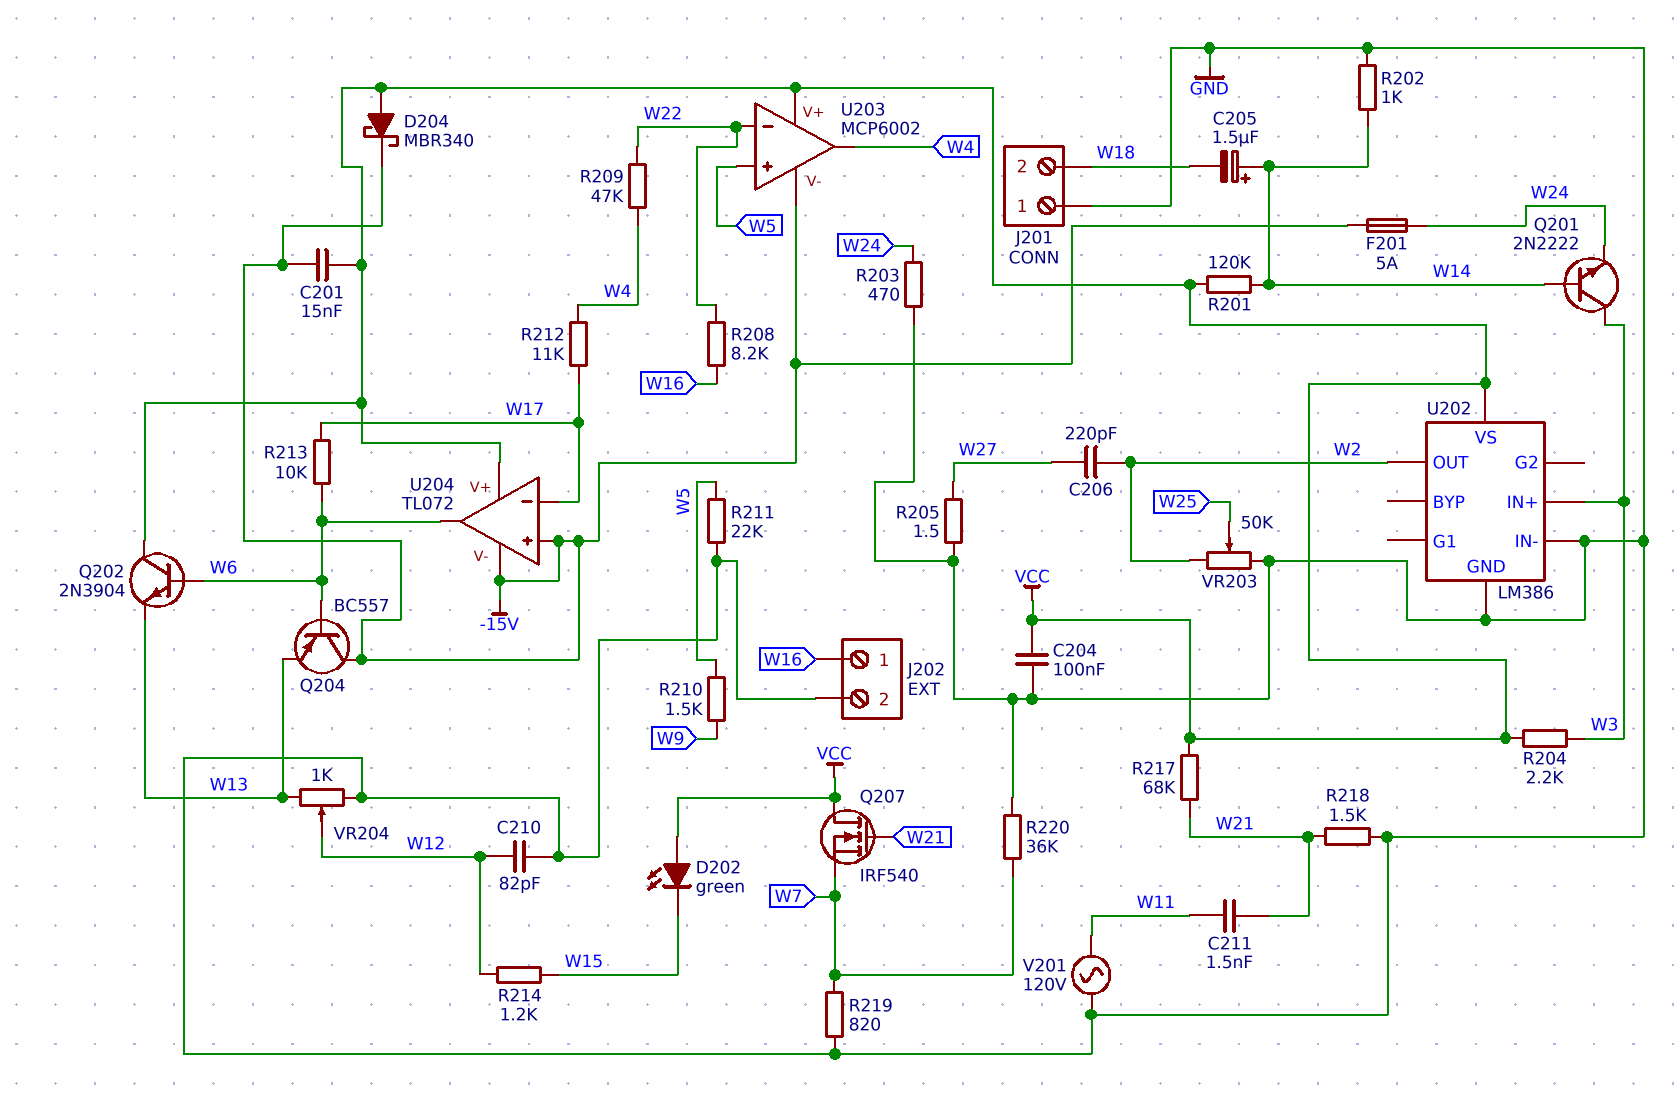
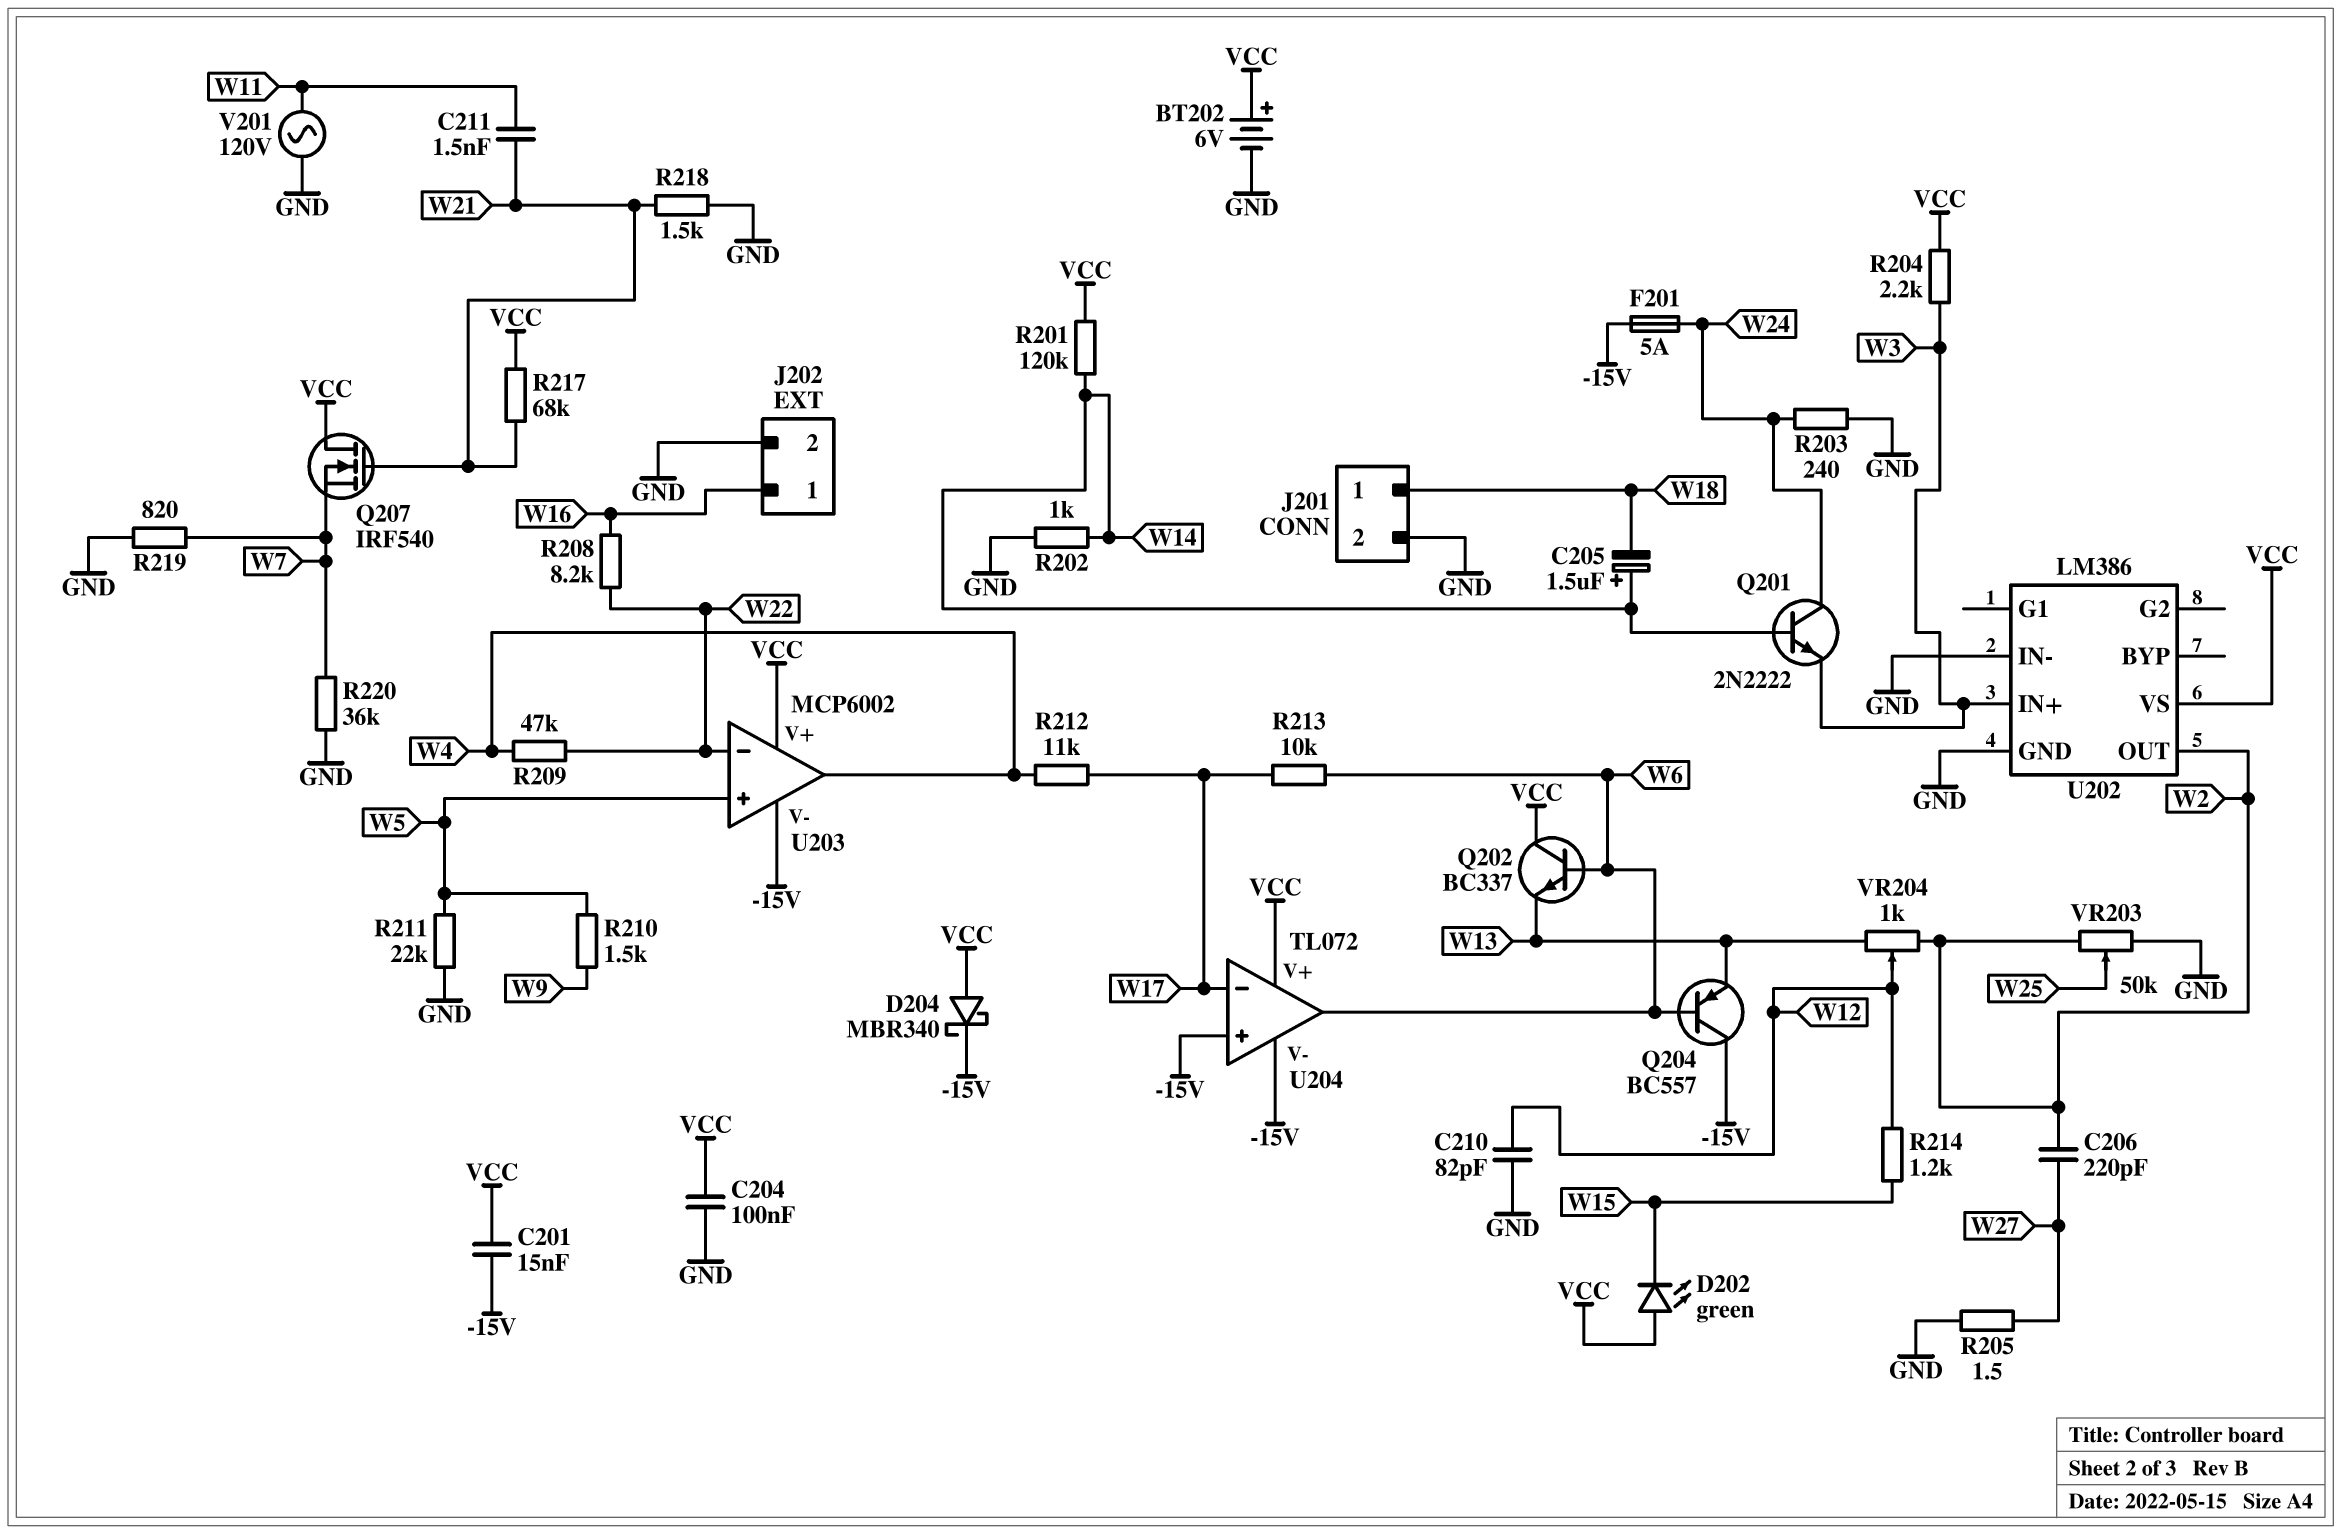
BT202: none -> 6V (plus VCC, minus GND)
J201 pin 1: GND -> W18
J201 pin 2: W18 -> GND
Q201: NPN 2N2222 (B W14, C W3, E W24) -> NPN 2N2222 (B W14, C W24, E W3)
Q202: NPN 2N3904 (B W6, C VCC, E W13) -> NPN BC337 (B W6, C VCC, E W13)
R203: 470 (GND, W24) -> 240 (GND, W24)
VR204: 1k (GND, W13, wiper W12) -> 1k (W2, W13, wiper W12)

